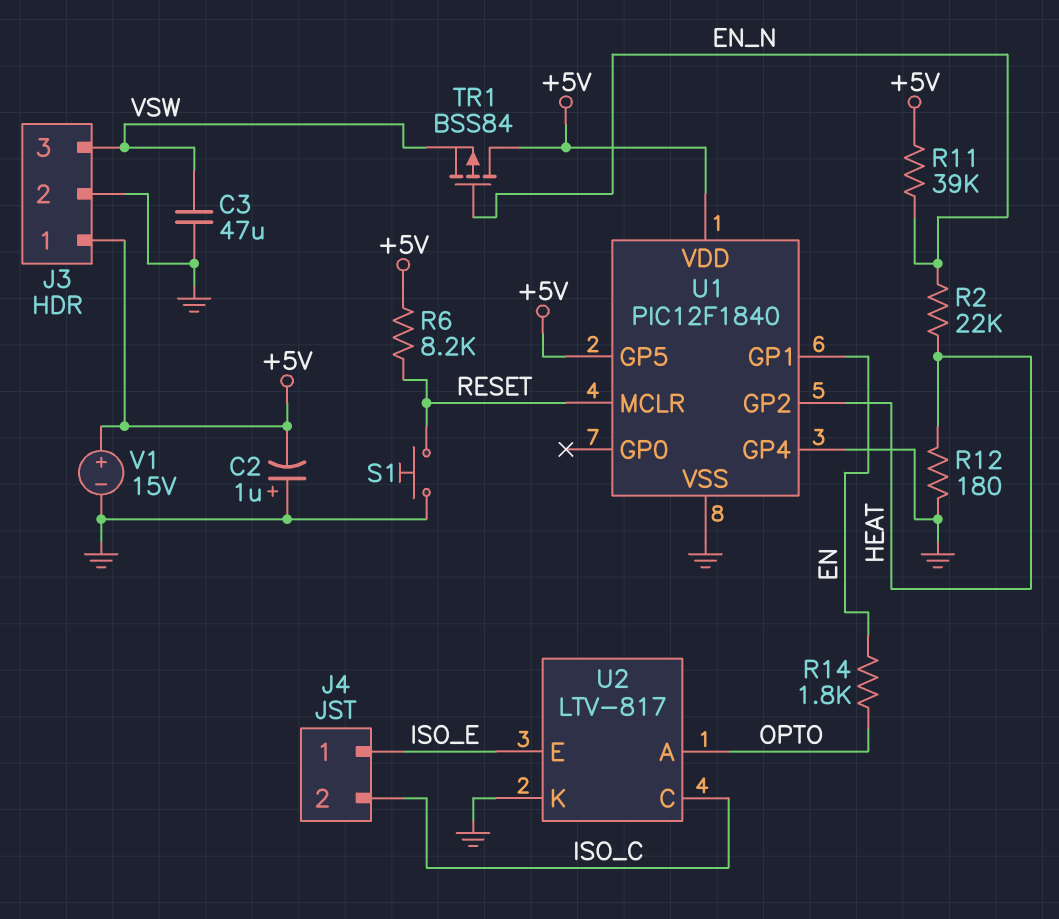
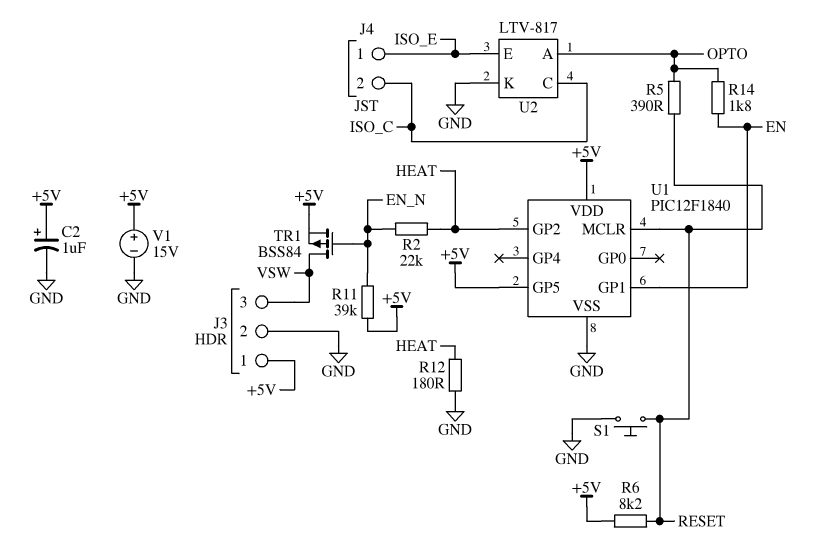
C2: 1uF (plus GND, minus +5V) -> 1uF (plus +5V, minus GND)
C3: 47uF (GND, VSW) -> none
R5: none -> 390 (OPTO, RESET)
TR1: PMOS BSS84 (G EN_N, D +5V, S VSW) -> PMOS BSS84 (G EN_N, D VSW, S +5V)
U1 pin GP4: GND -> none

